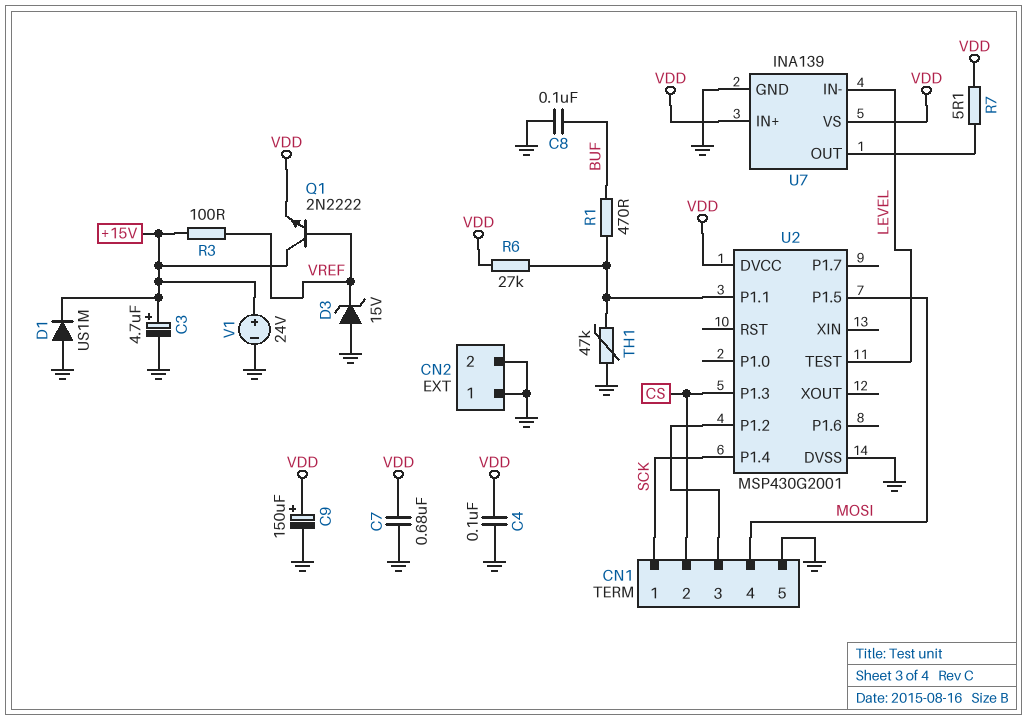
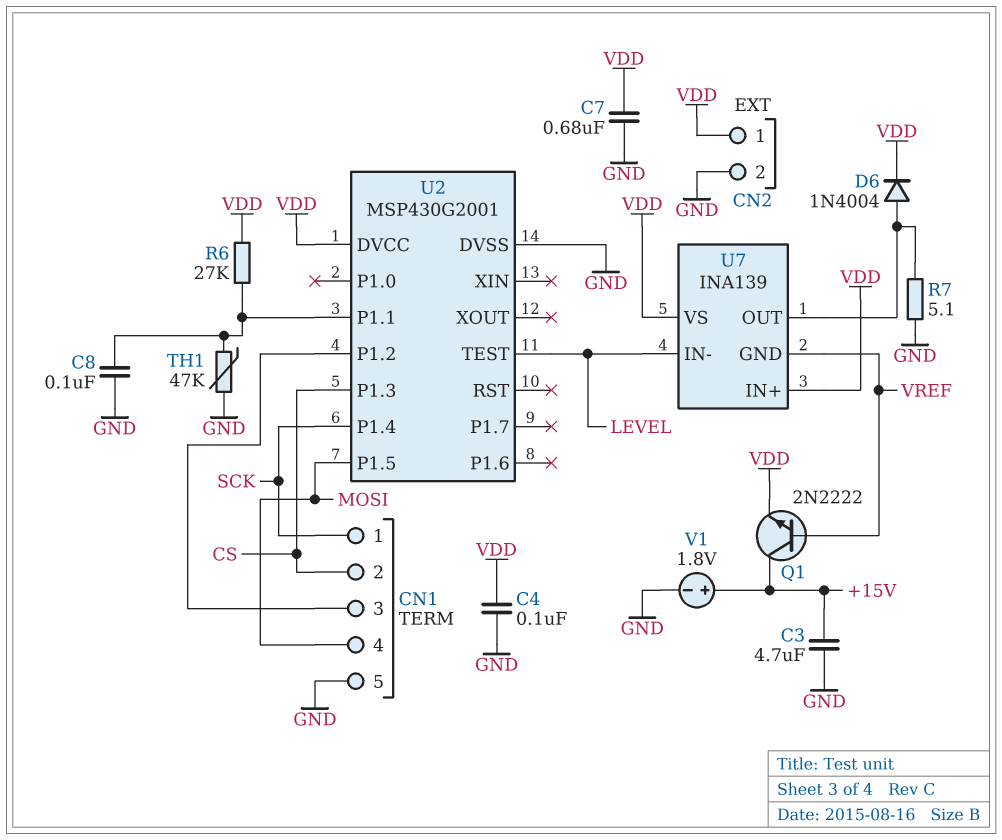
C3: 4.7uF (plus +15V, minus GND) -> 4.7uF (+15V, GND)
C8: 100nF (BUF, GND) -> 100nF (GND, U2/P1.1)
C9: 150uF (plus VDD, minus GND) -> none
CN2 pin 1: GND -> VDD
D1: diode US1M (A GND, K +15V) -> none
D3: zener 15V (A GND, K VREF) -> none
D6: none -> diode 1N4004 (A U7/OUT, K VDD)
R1: 470 (BUF, U2/P1.1) -> none
R3: 100 (+15V, VREF) -> none
R7: 5.1 (U7/OUT, VDD) -> 5.1 (GND, U7/OUT)
U7 pin GND: GND -> VREF
V1: 24V (plus +15V, minus GND) -> 1.8V (plus +15V, minus GND)

